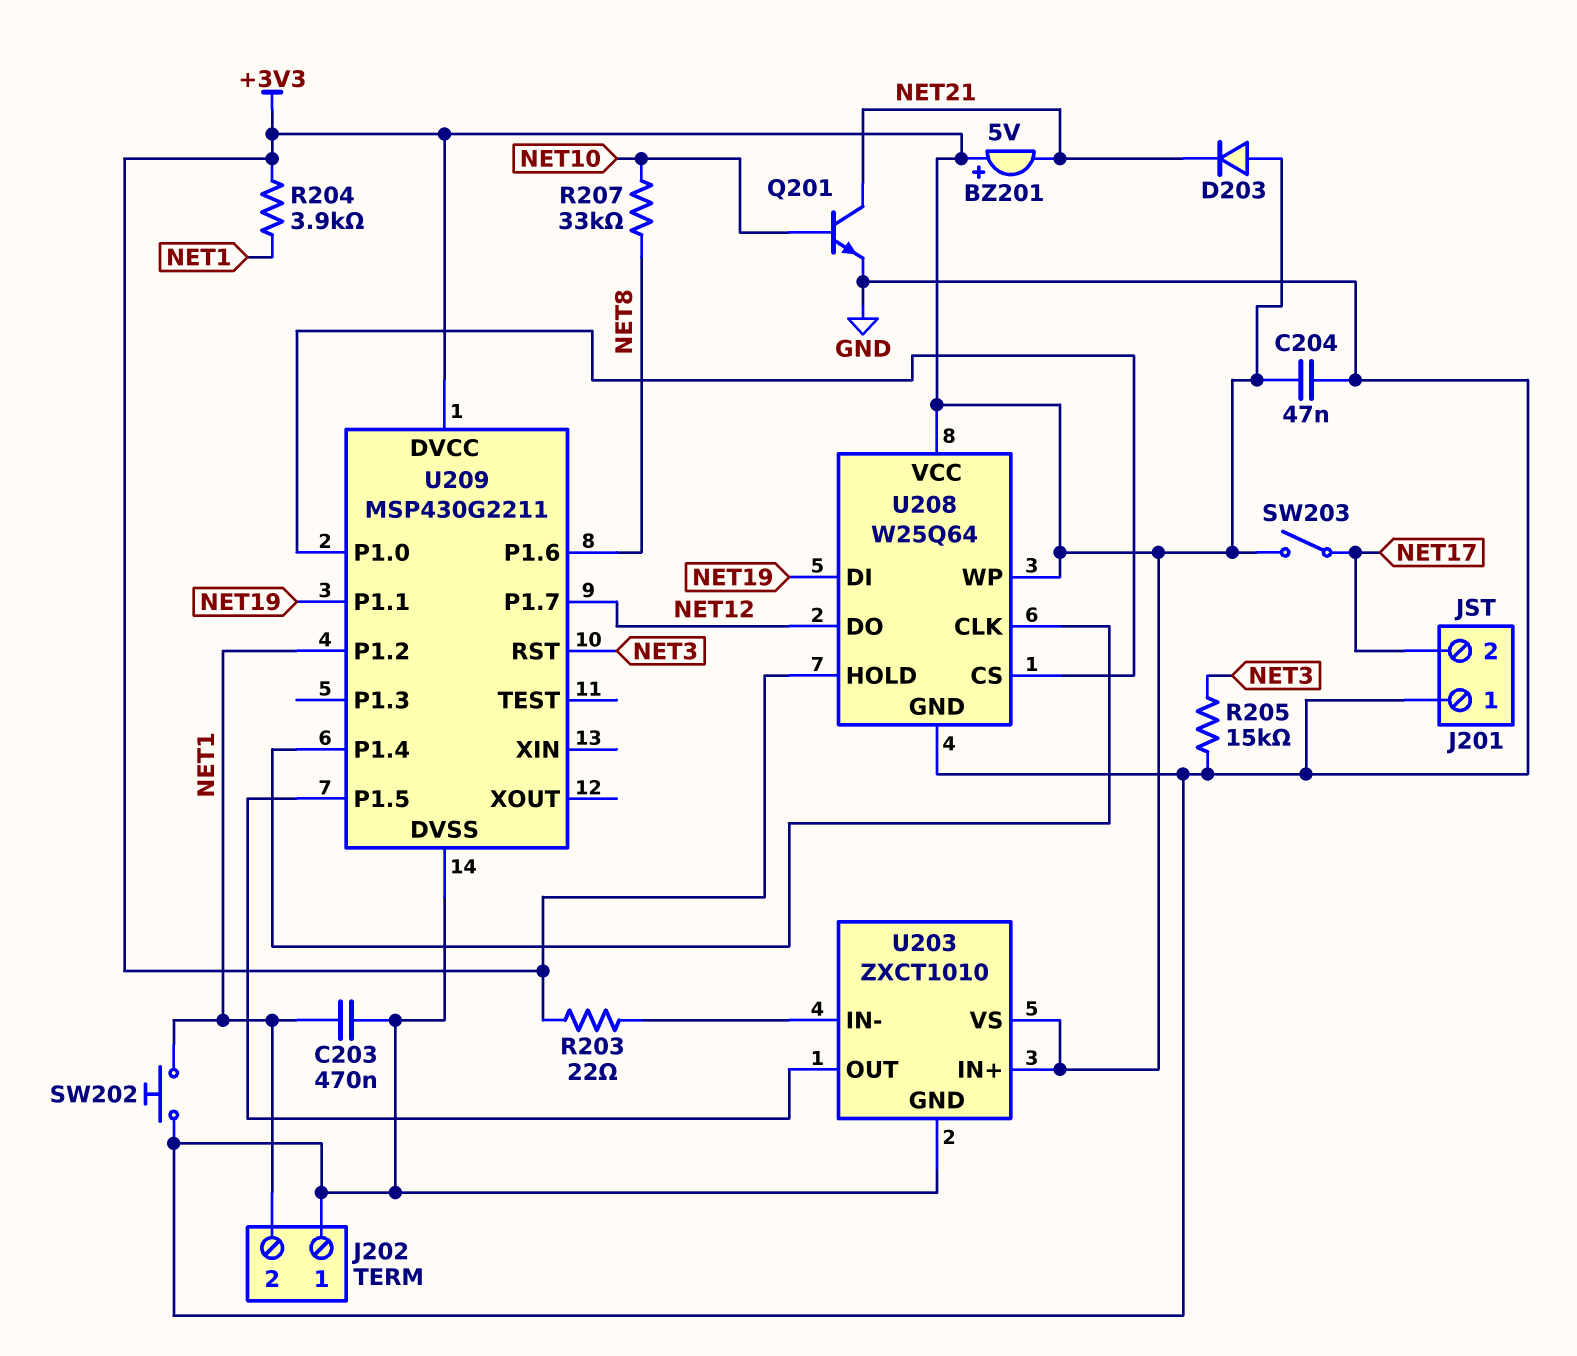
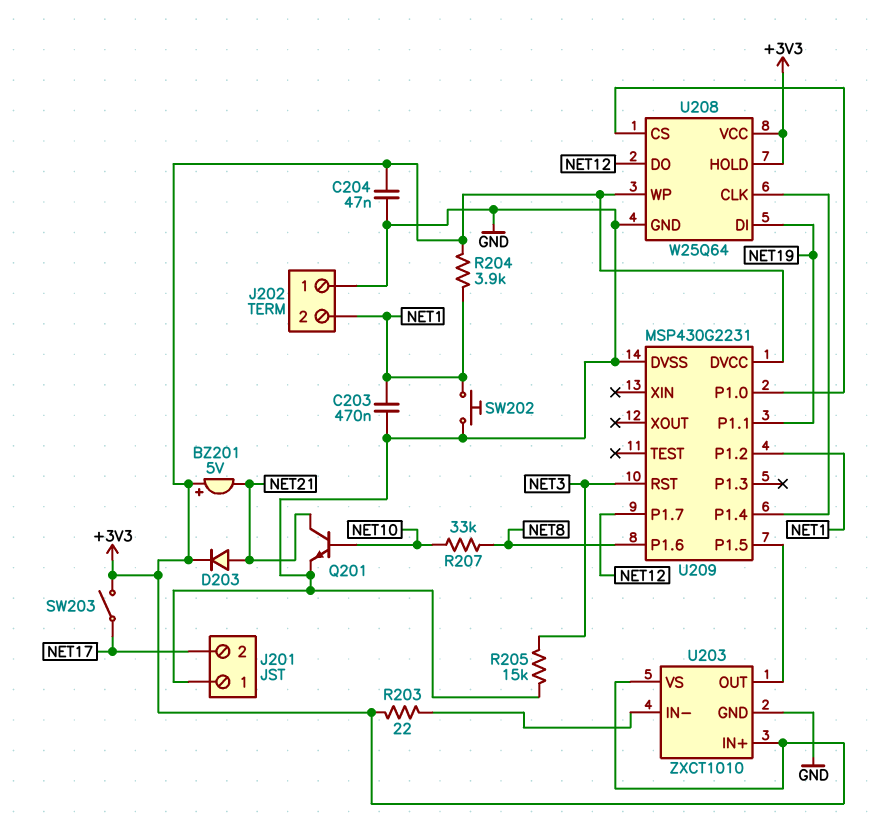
D203: diode (A +3V3, K NET21) -> diode (A NET21, K +3V3)
U209: MSP430G2211 -> MSP430G2231

